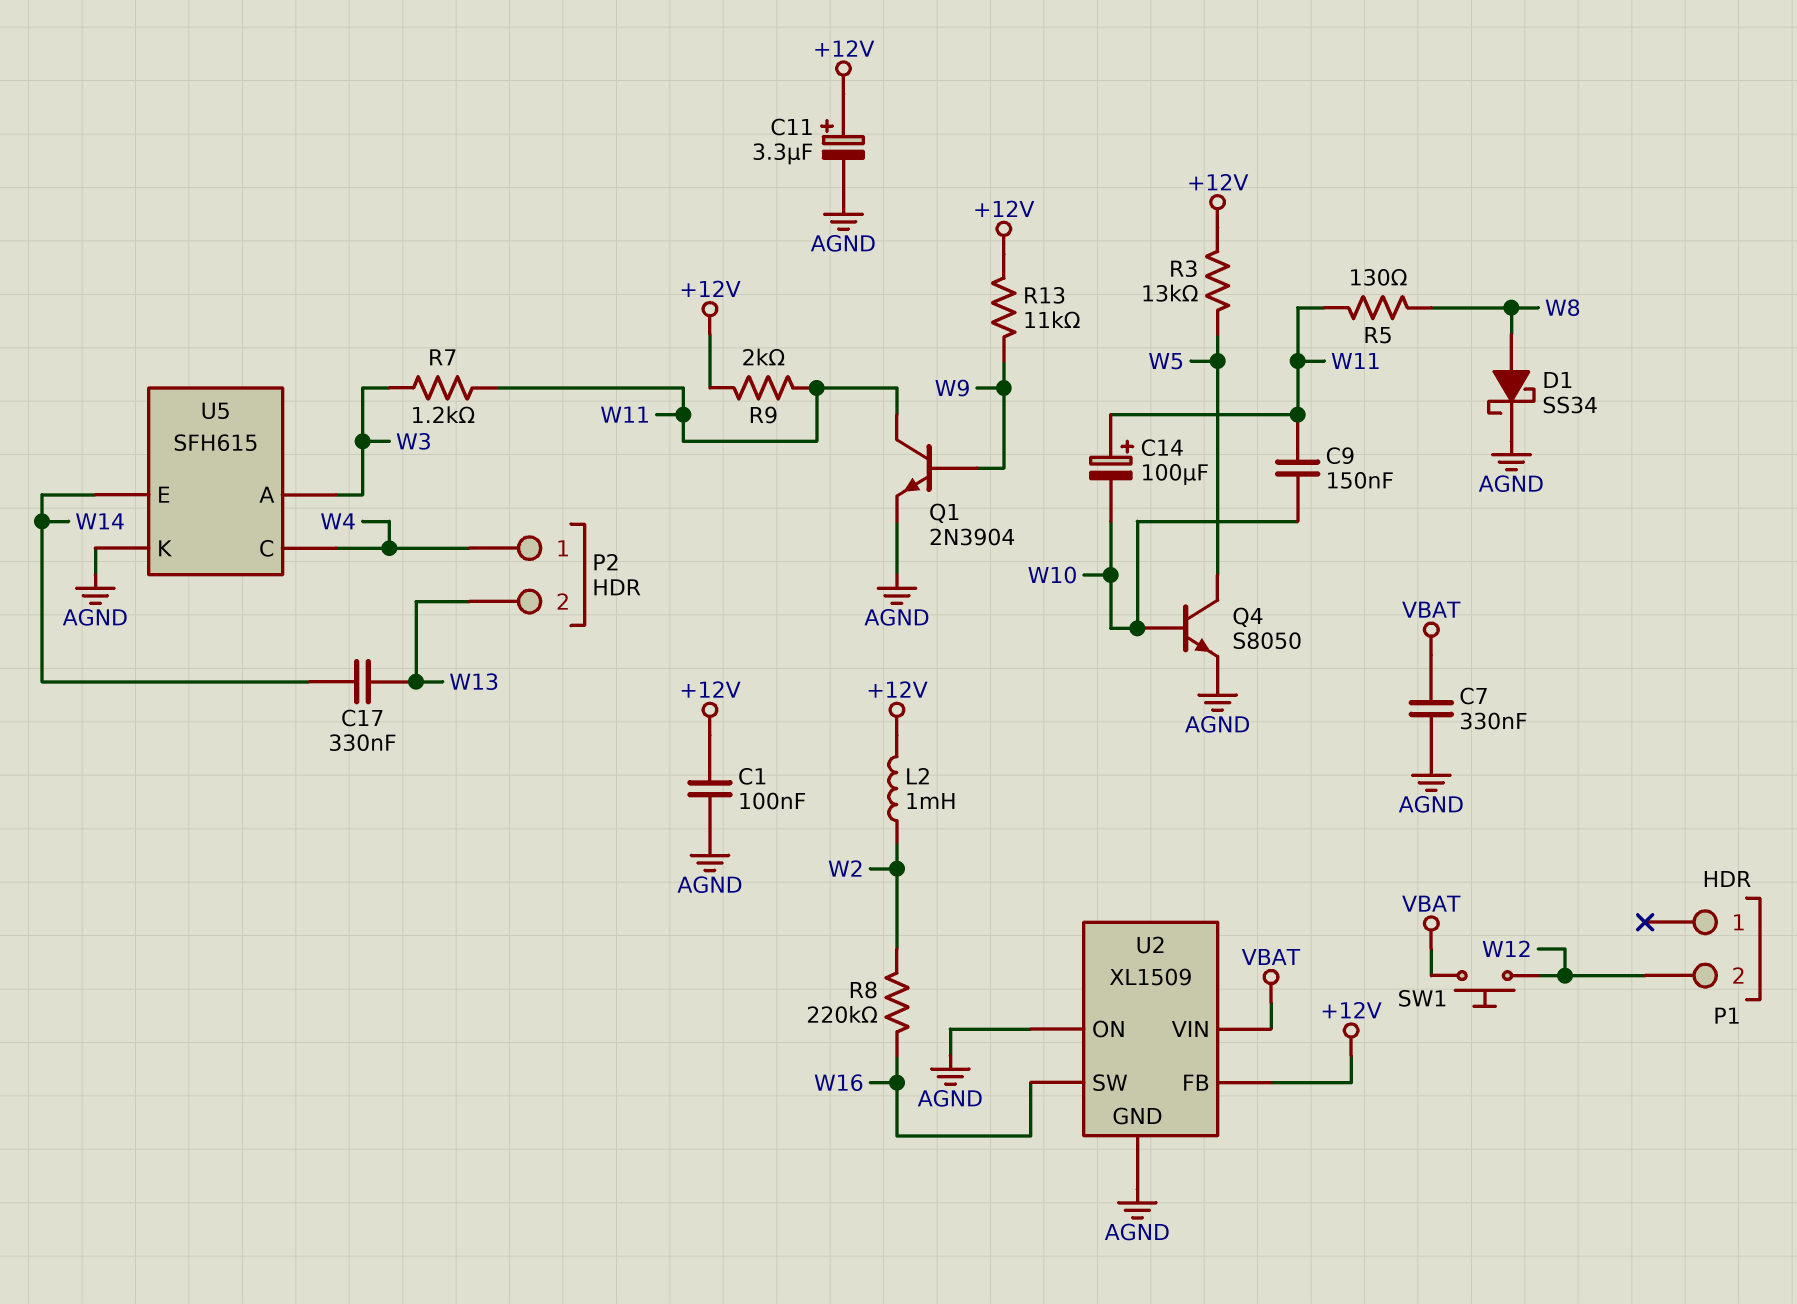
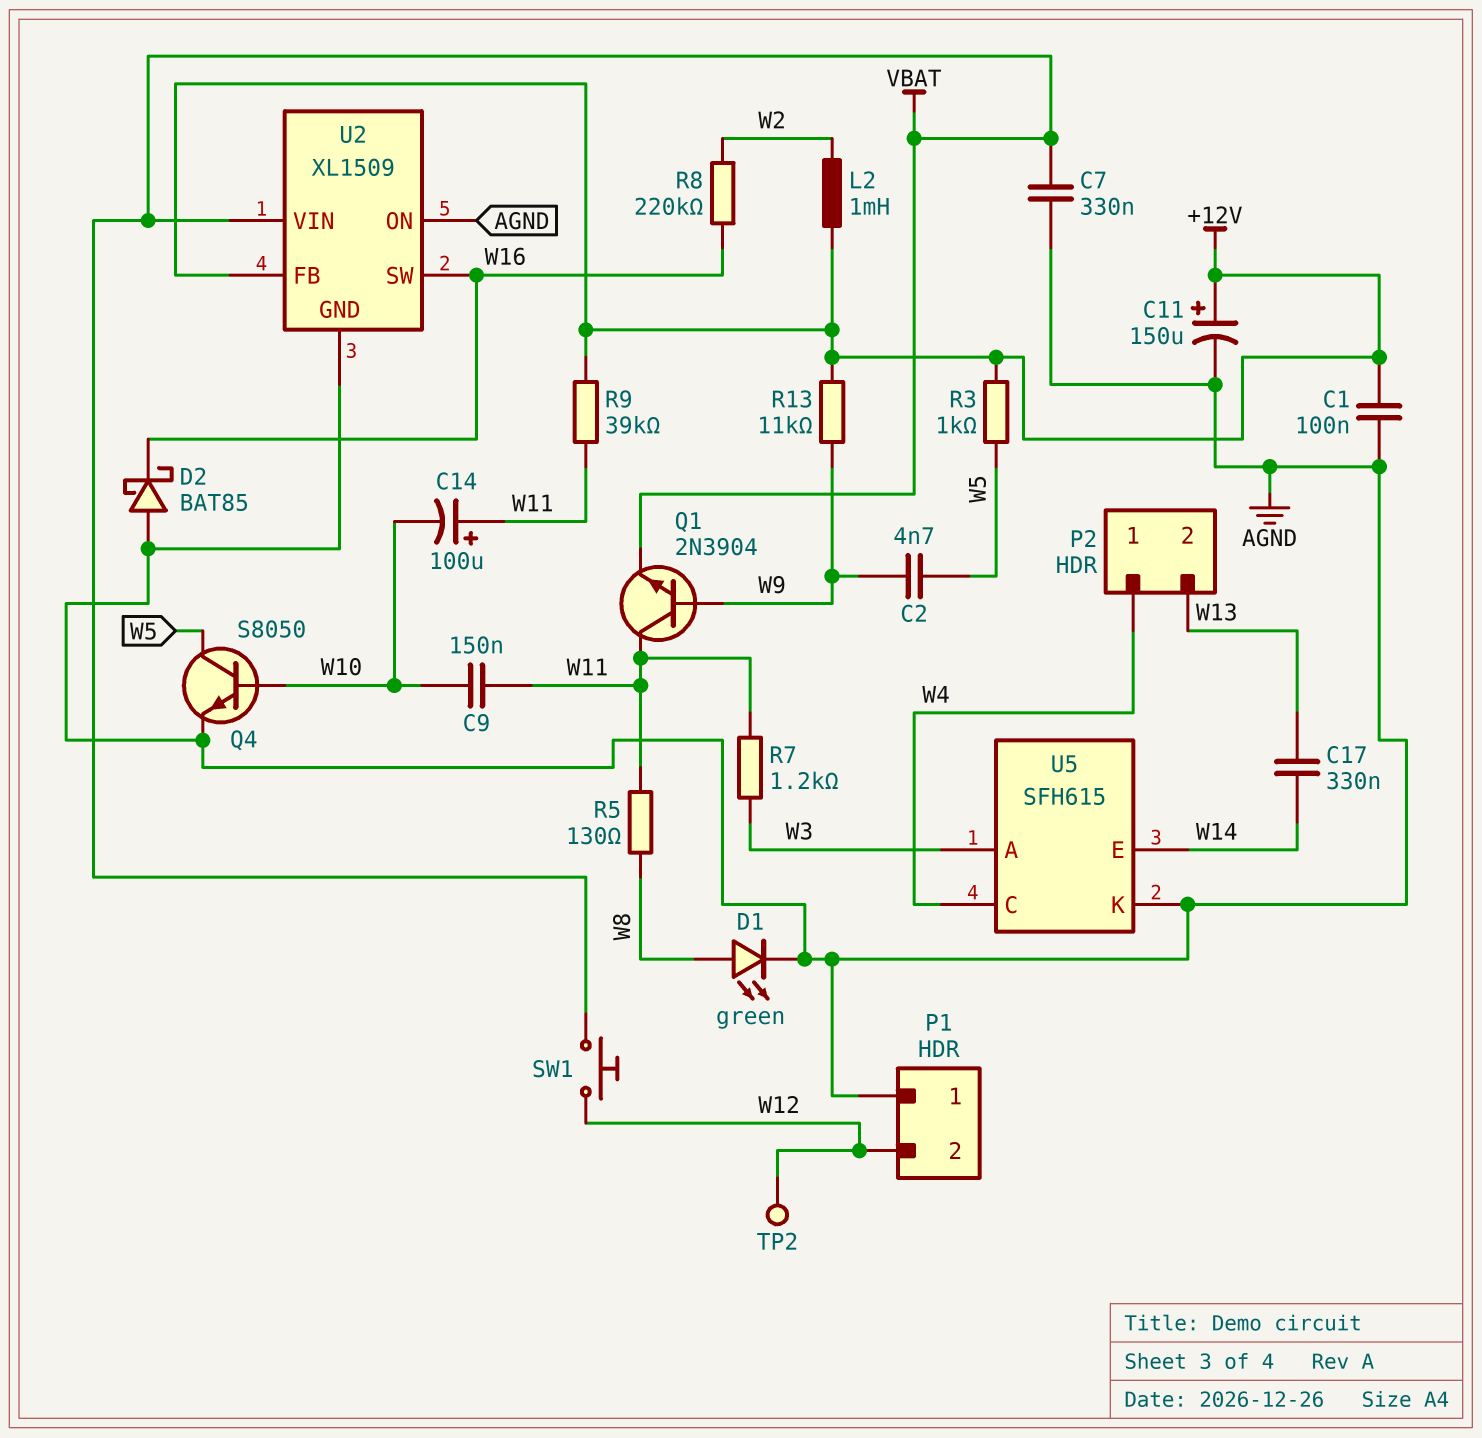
C2: none -> 4.7nF (W5, W9)
C11: 3.3uF (plus +12V, minus AGND) -> 150uF (plus +12V, minus AGND)
D1: schottky SS34 (A W8, K AGND) -> LED green (A W8, K AGND)
D2: none -> schottky BAT85 (A AGND, K W16)
P1 pin 1: none -> AGND
Q1: NPN 2N3904 (B W9, C W11, E AGND) -> NPN 2N3904 (B W9, C W11, E VBAT)
R3: 13k (+12V, W5) -> 1k (+12V, W5)
R9: 2k (+12V, W11) -> 39k (+12V, W11)
TP2: none -> test point (W12)

